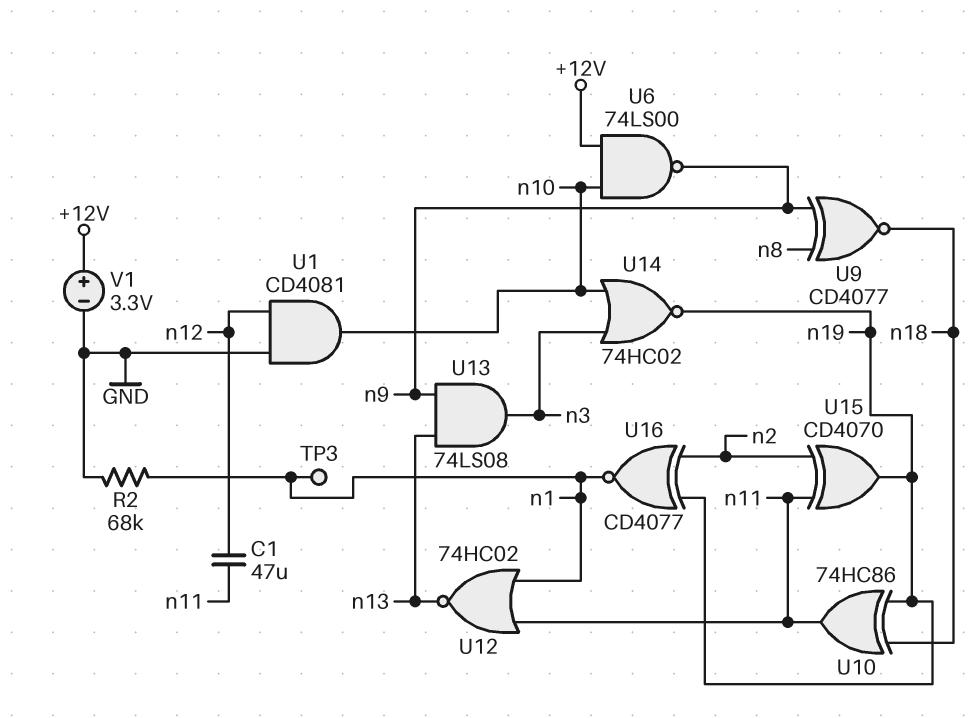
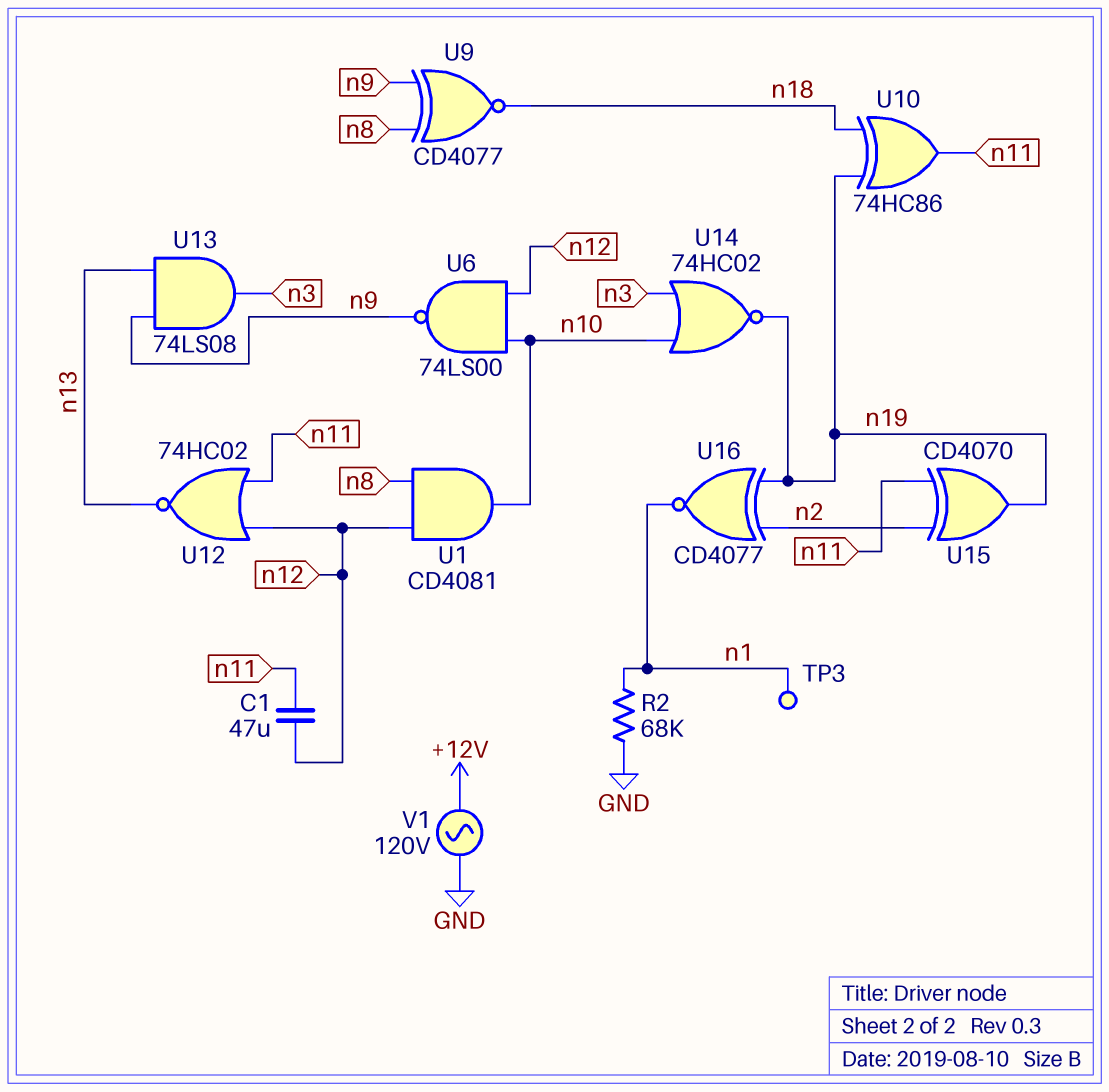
U1: AND CD4081 (in GND, in n12, out n10) -> AND CD4081 (in n8, in n12, out n10)
U6: NAND 74LS00 (in +12V, in n10, out n9) -> NAND 74LS00 (in n10, in n12, out n9)
U12: NOR 74HC02 (in n1, in n11, out n13) -> NOR 74HC02 (in n11, in n12, out n13)
V1: 3.3V (plus +12V, minus GND) -> AC 120V (+12V, GND)

